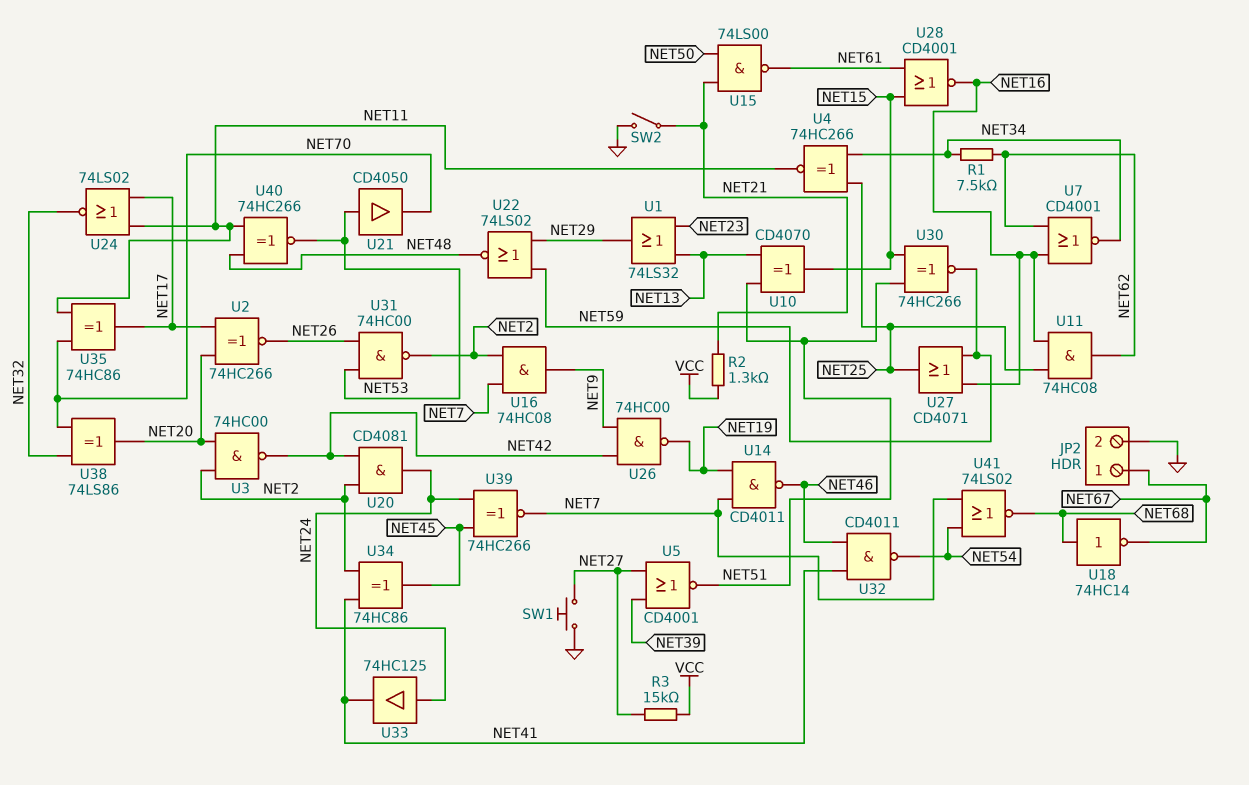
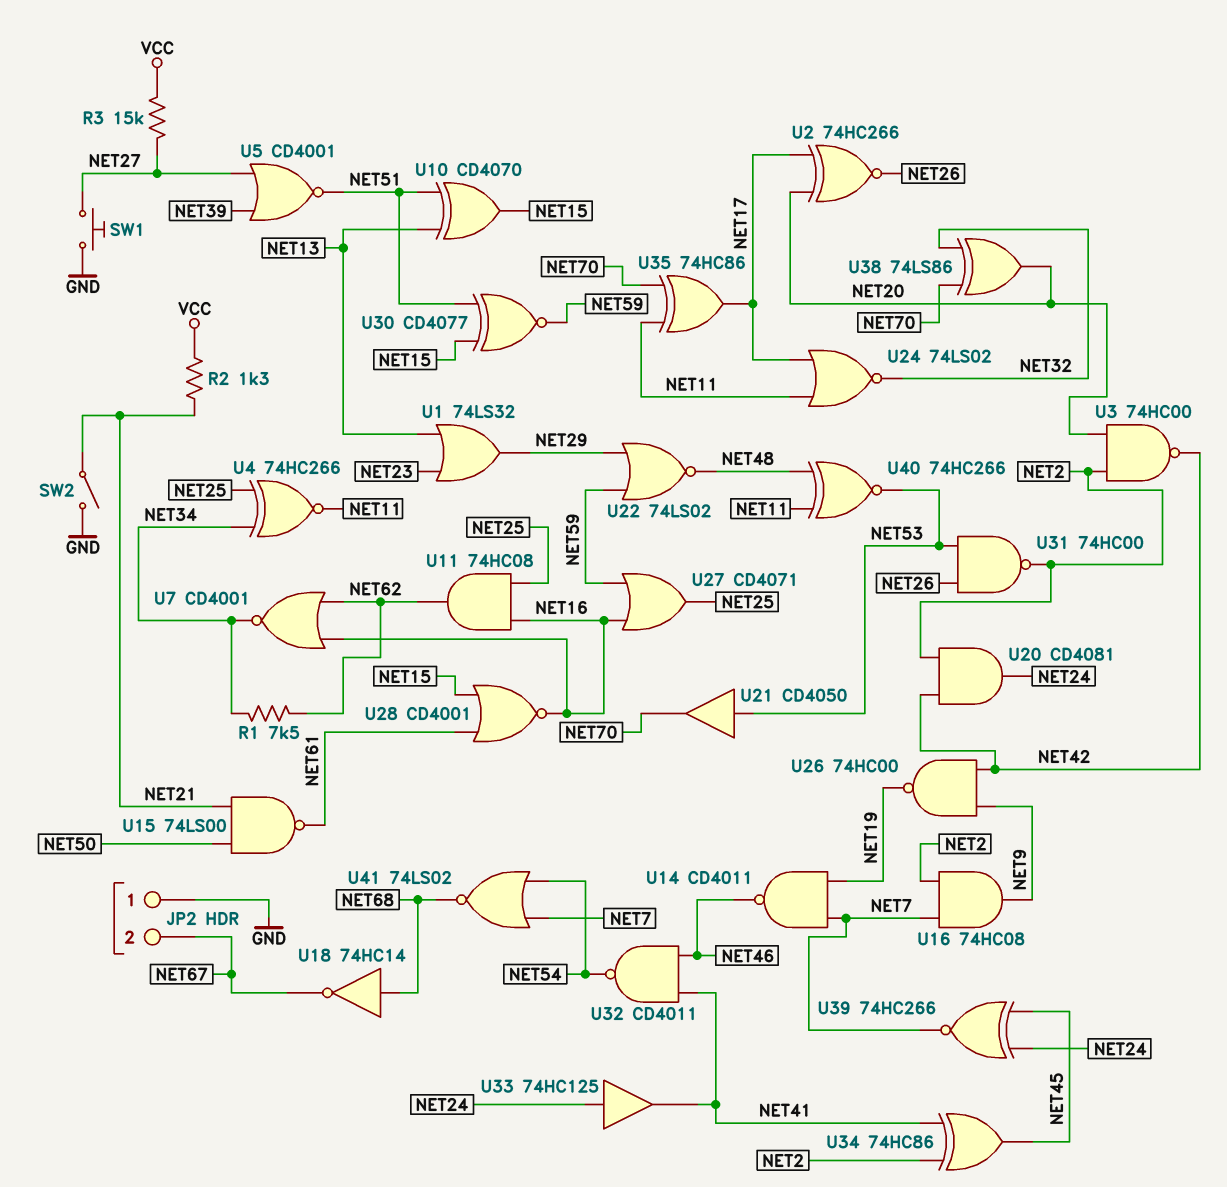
JP2 pin 1: NET67 -> GND
JP2 pin 2: GND -> NET67
U30: XNOR 74HC266 (in NET15, in NET51, out NET59) -> XNOR CD4077 (in NET15, in NET51, out NET59)

